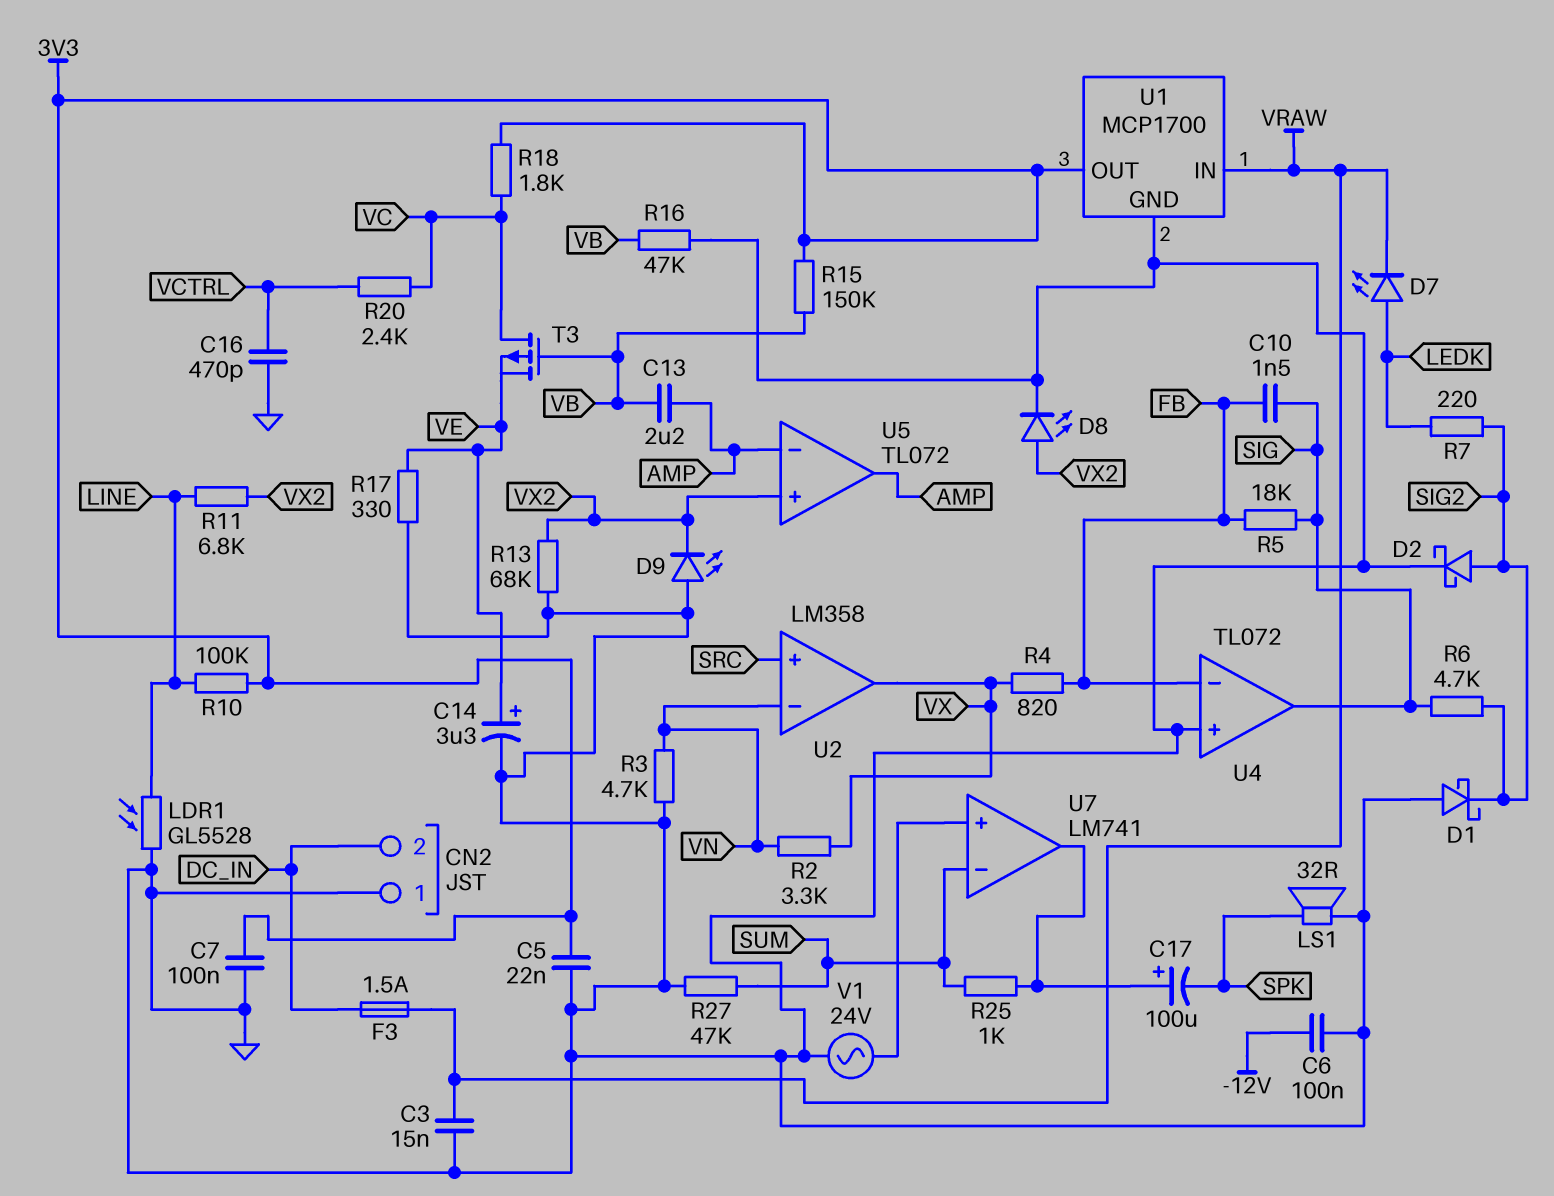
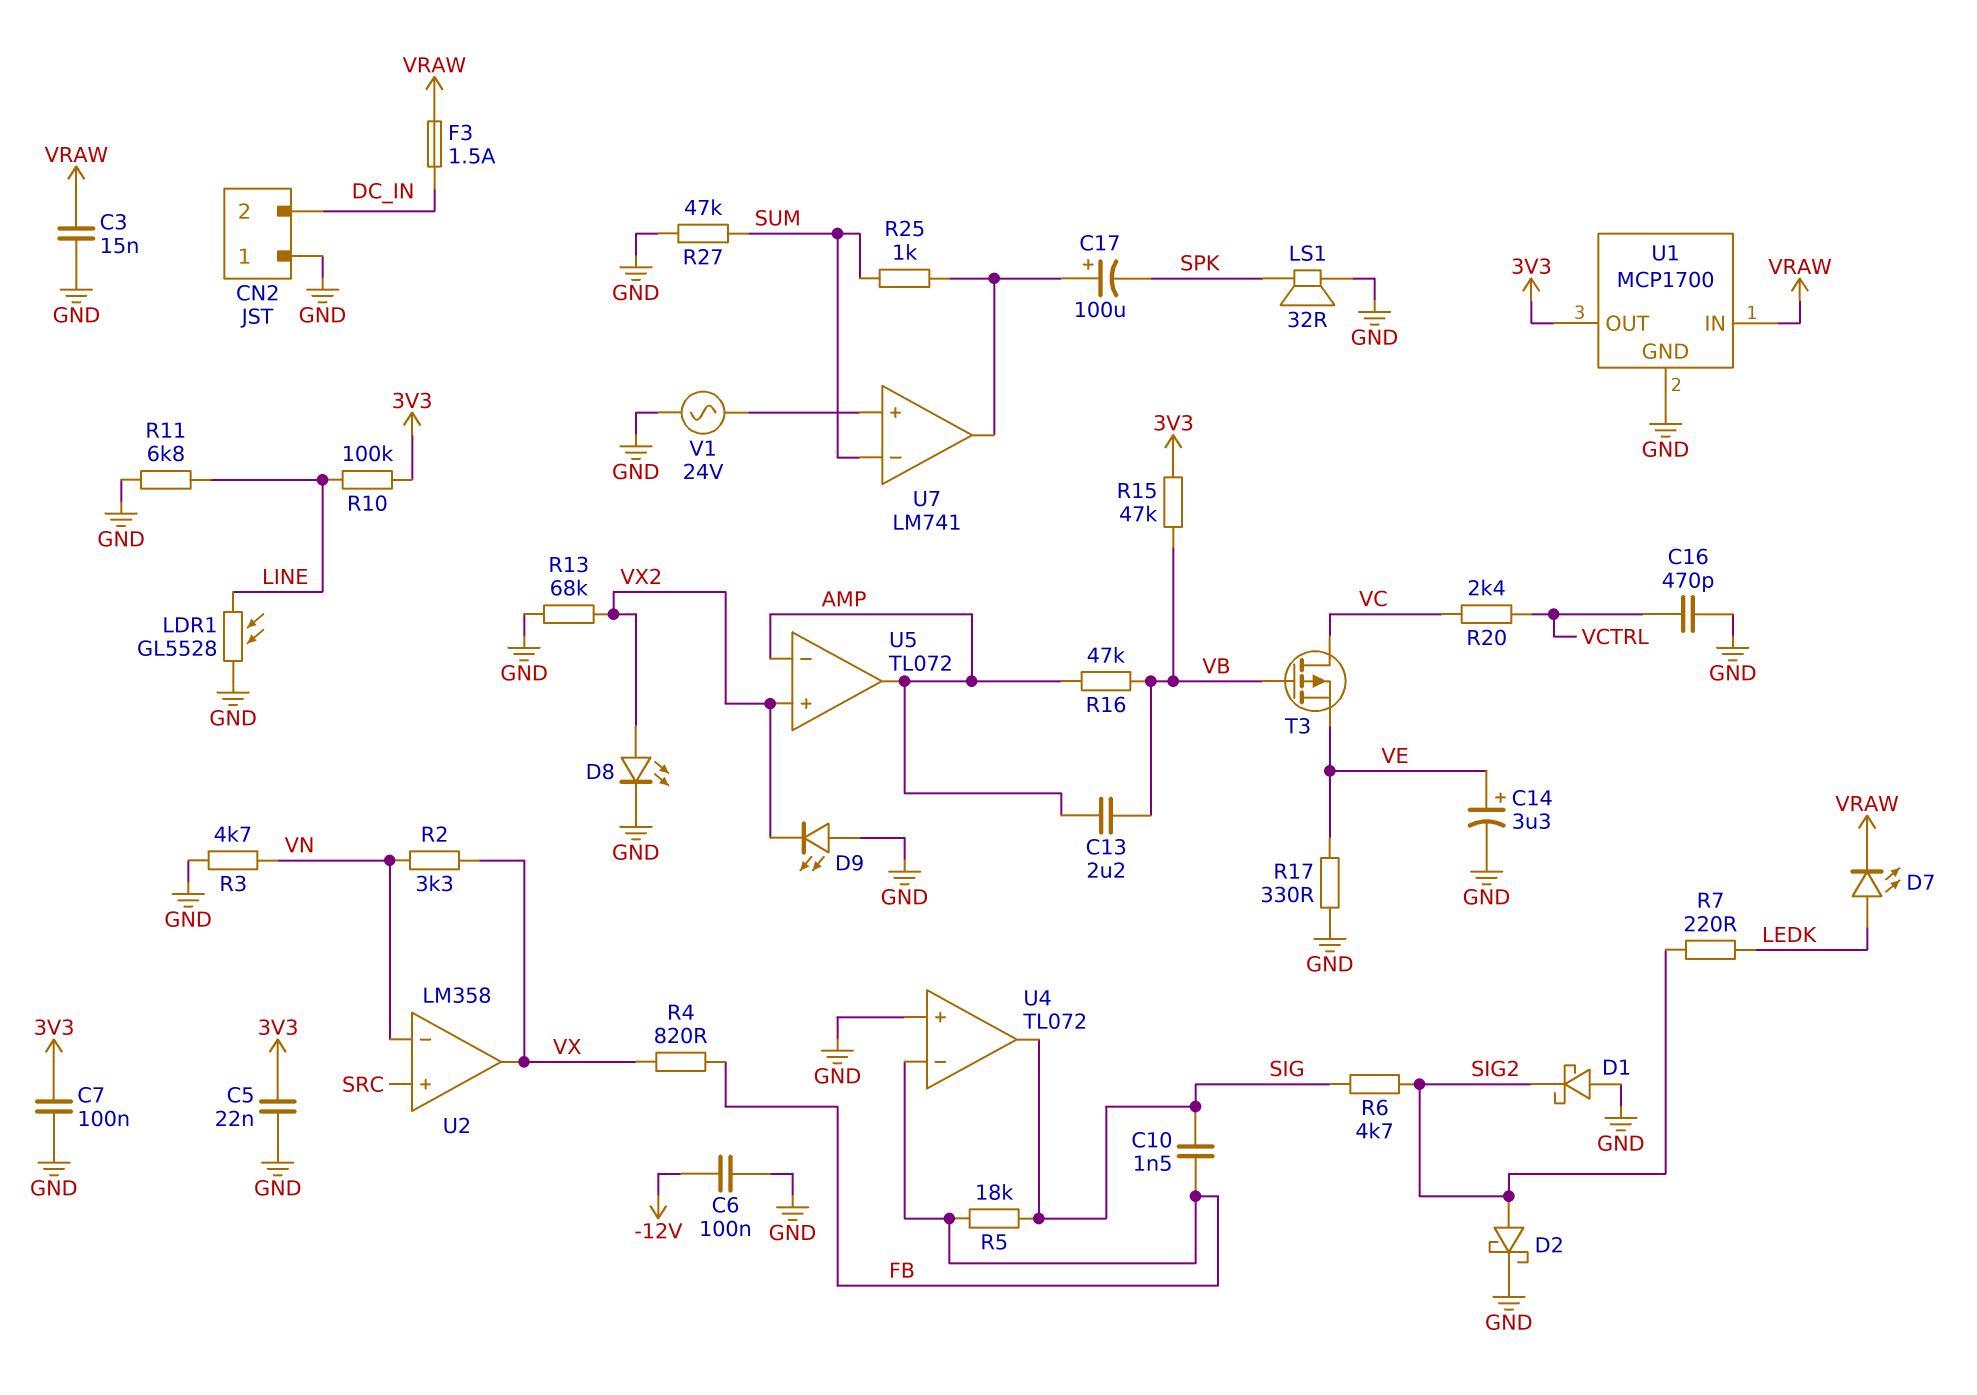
R11: 6.8k (LINE, VX2) -> 6.8k (GND, LINE)
R15: 150k (3V3, VB) -> 47k (3V3, VB)
R16: 47k (GND, VB) -> 47k (AMP, VB)
R18: 1.8k (3V3, VC) -> none

